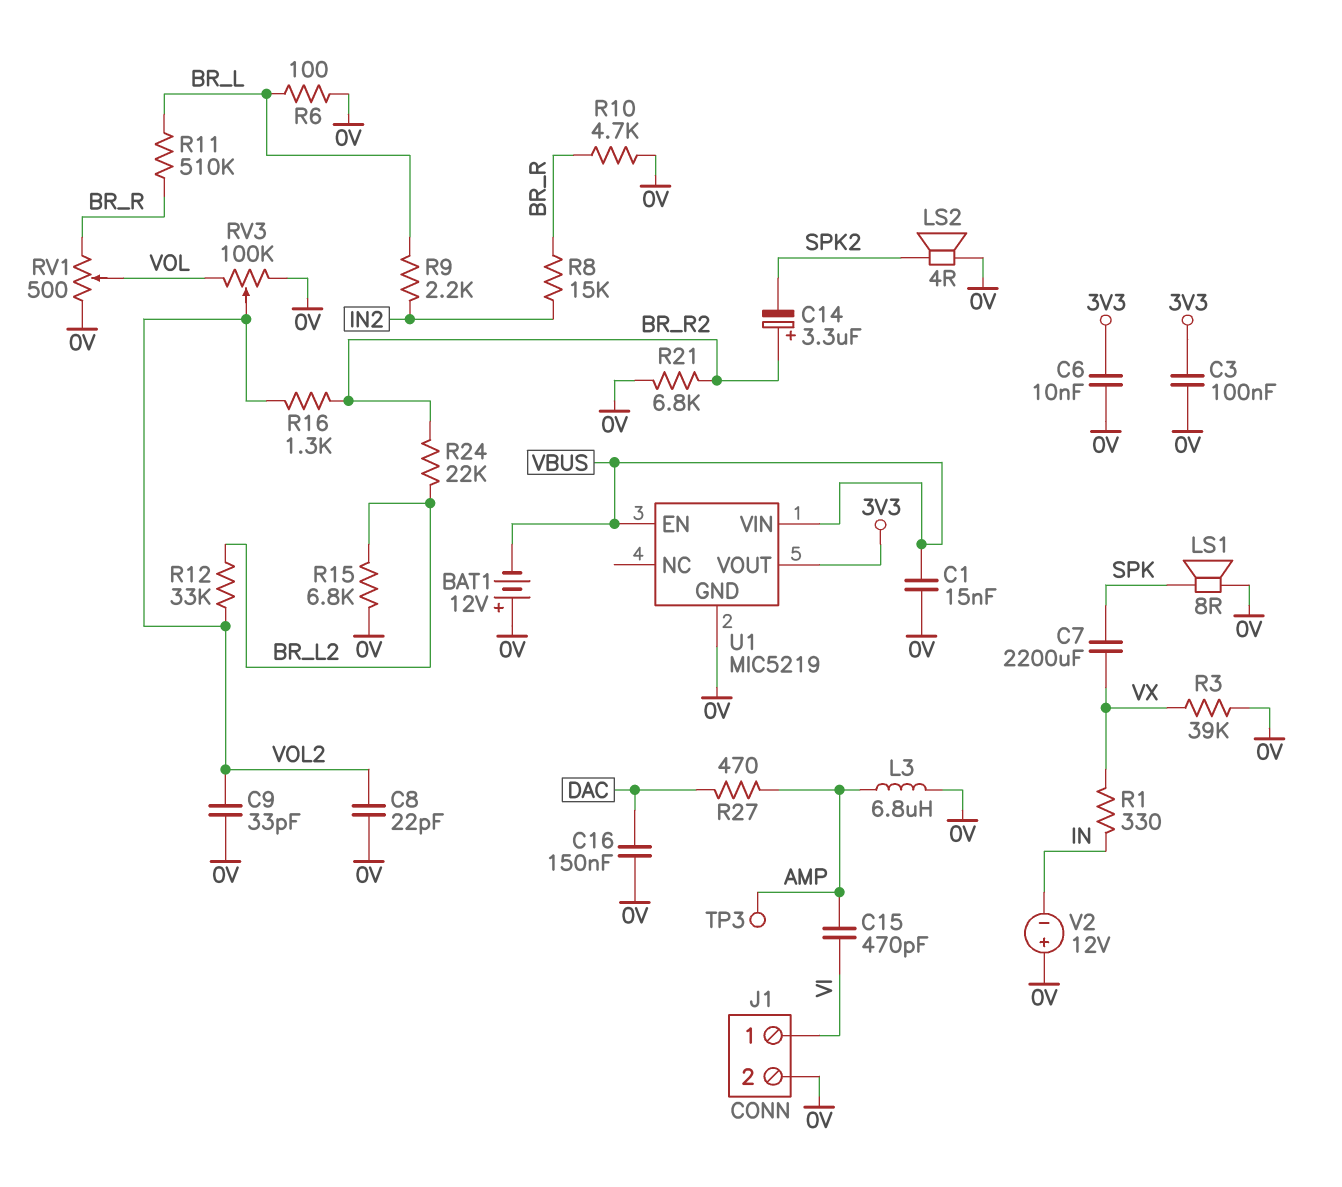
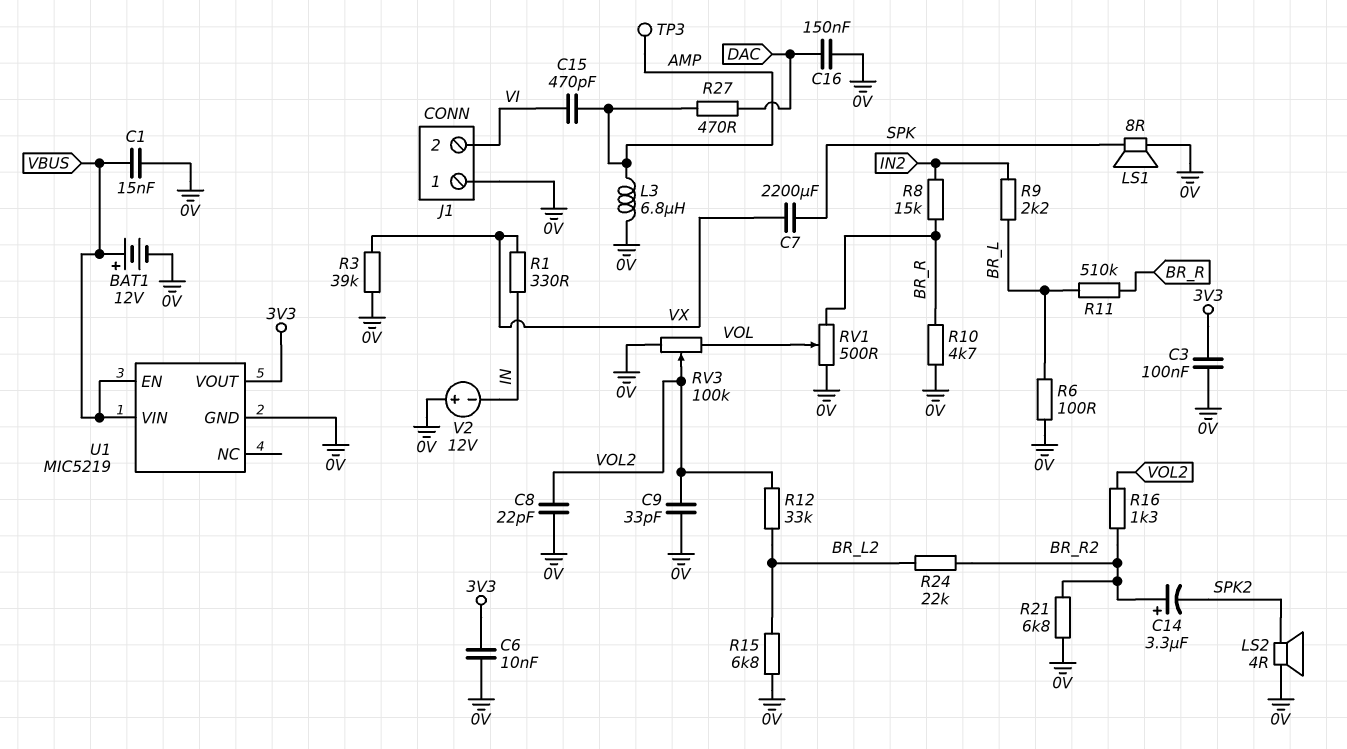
BAT1: 12V (plus 0V, minus VBUS) -> 12V (plus VBUS, minus 0V)
J1 pin 1: VI -> 0V
J1 pin 2: 0V -> VI

